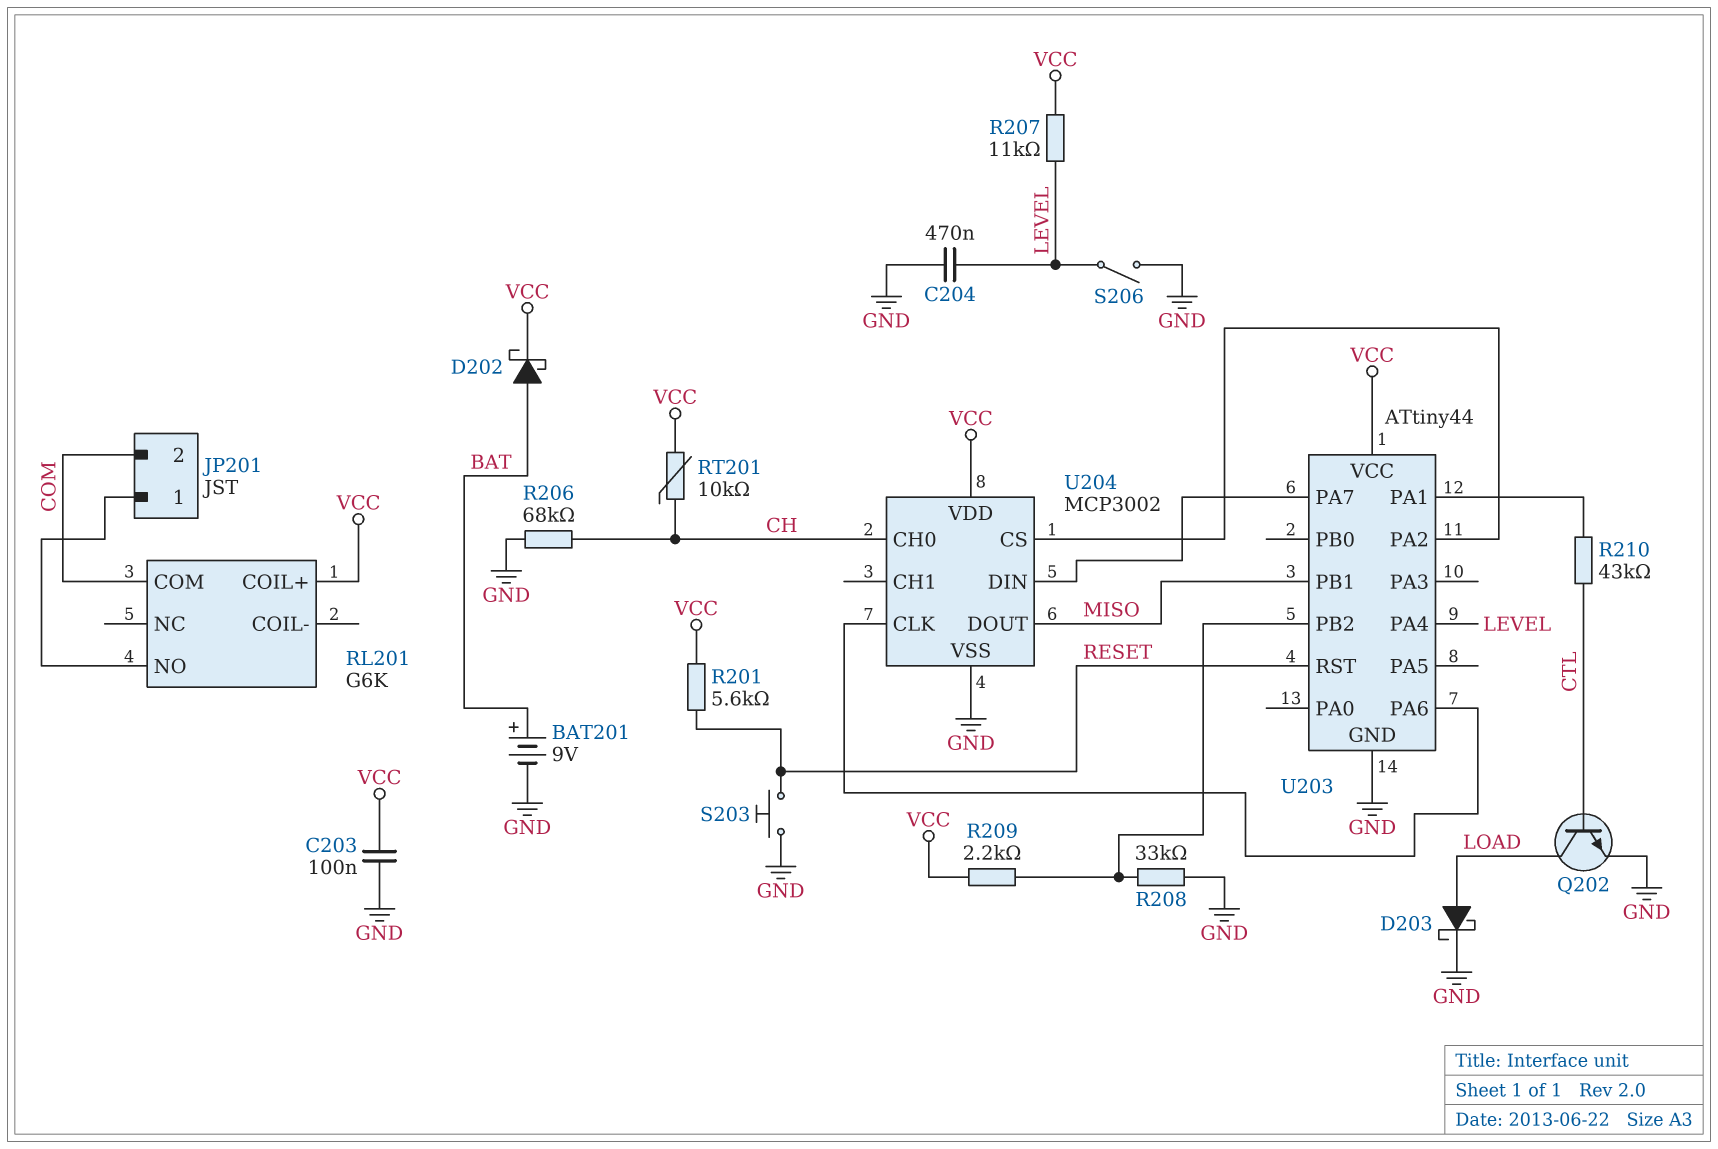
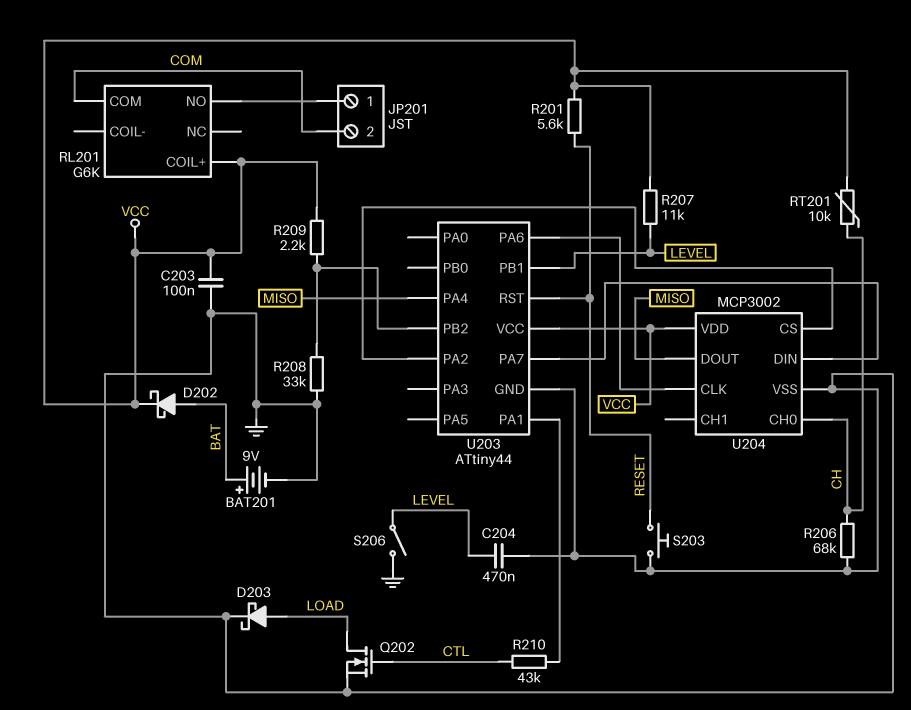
Q202: NPN (B CTL, C LOAD, E GND) -> NMOS (G CTL, D LOAD, S GND)
U203 pin PA4: LEVEL -> MISO
U203 pin PB1: MISO -> LEVEL

